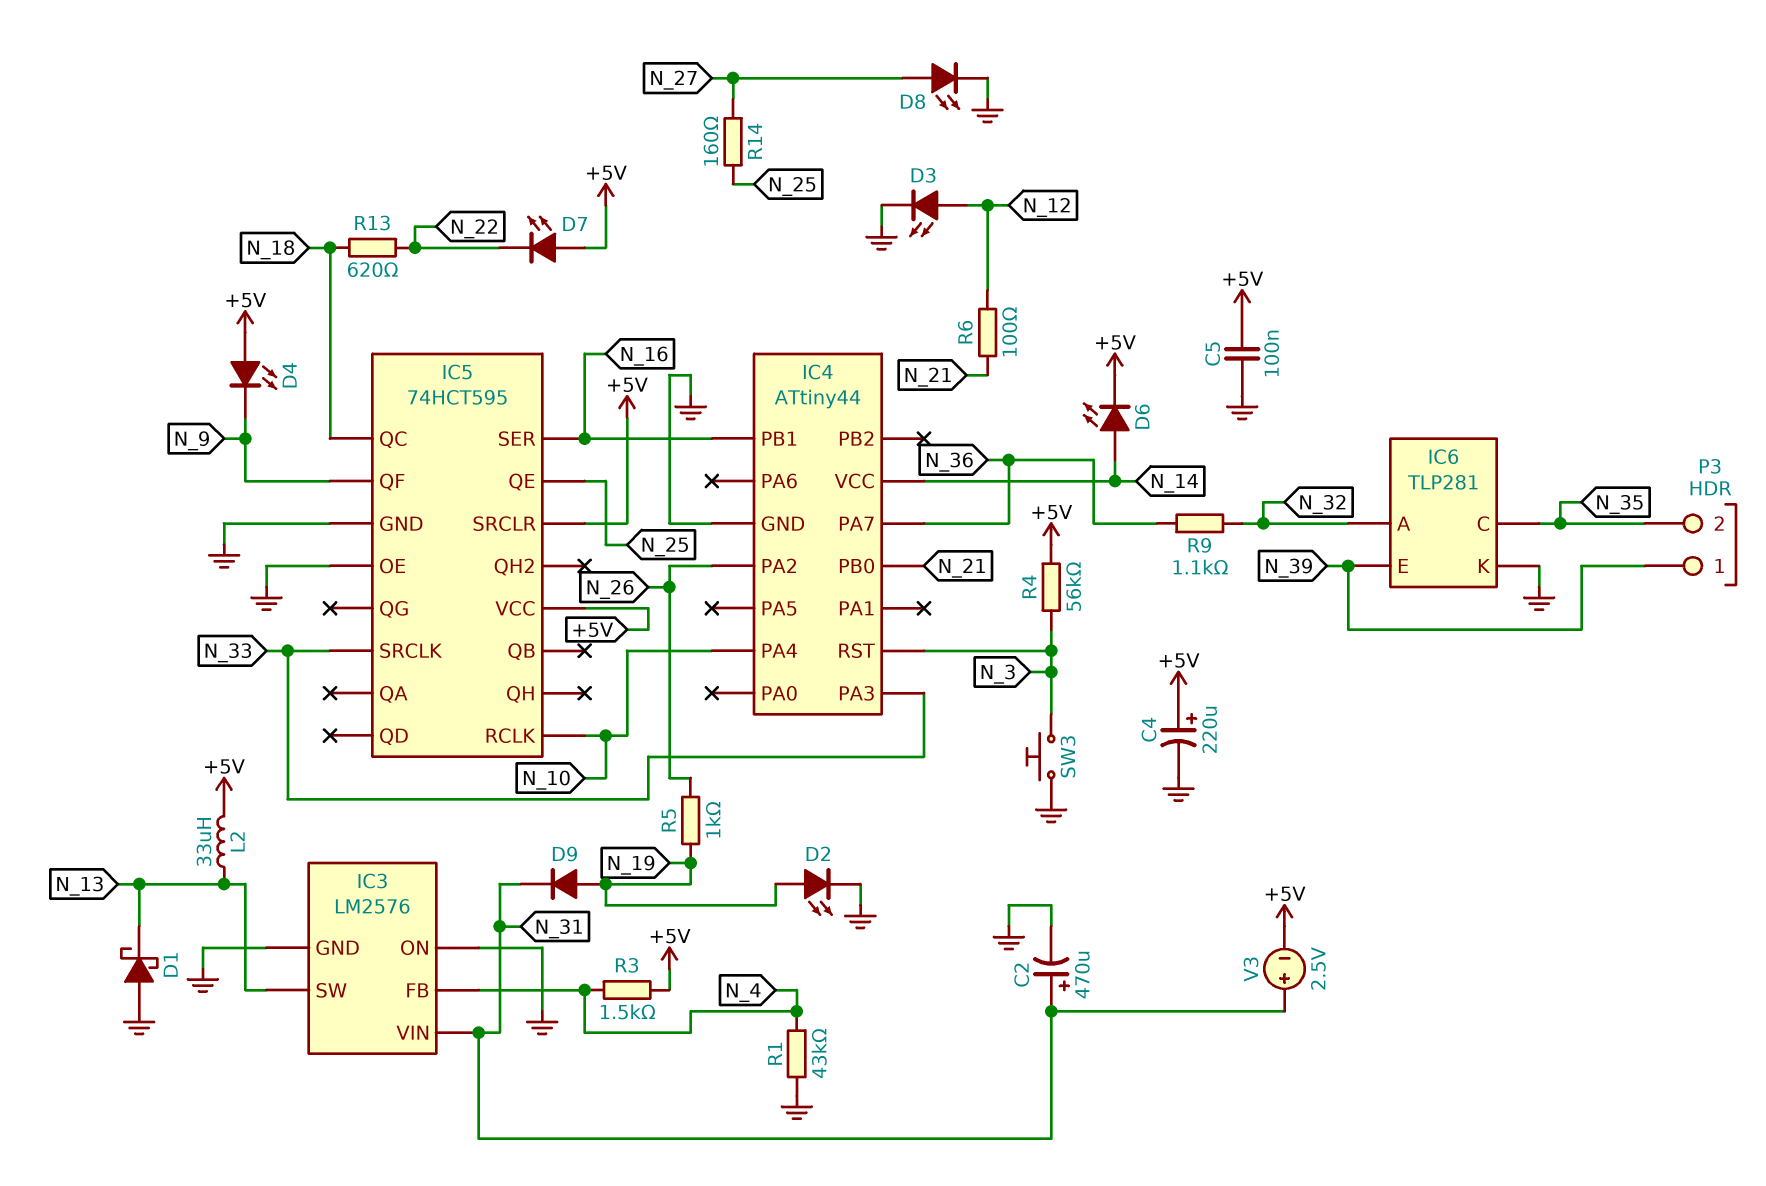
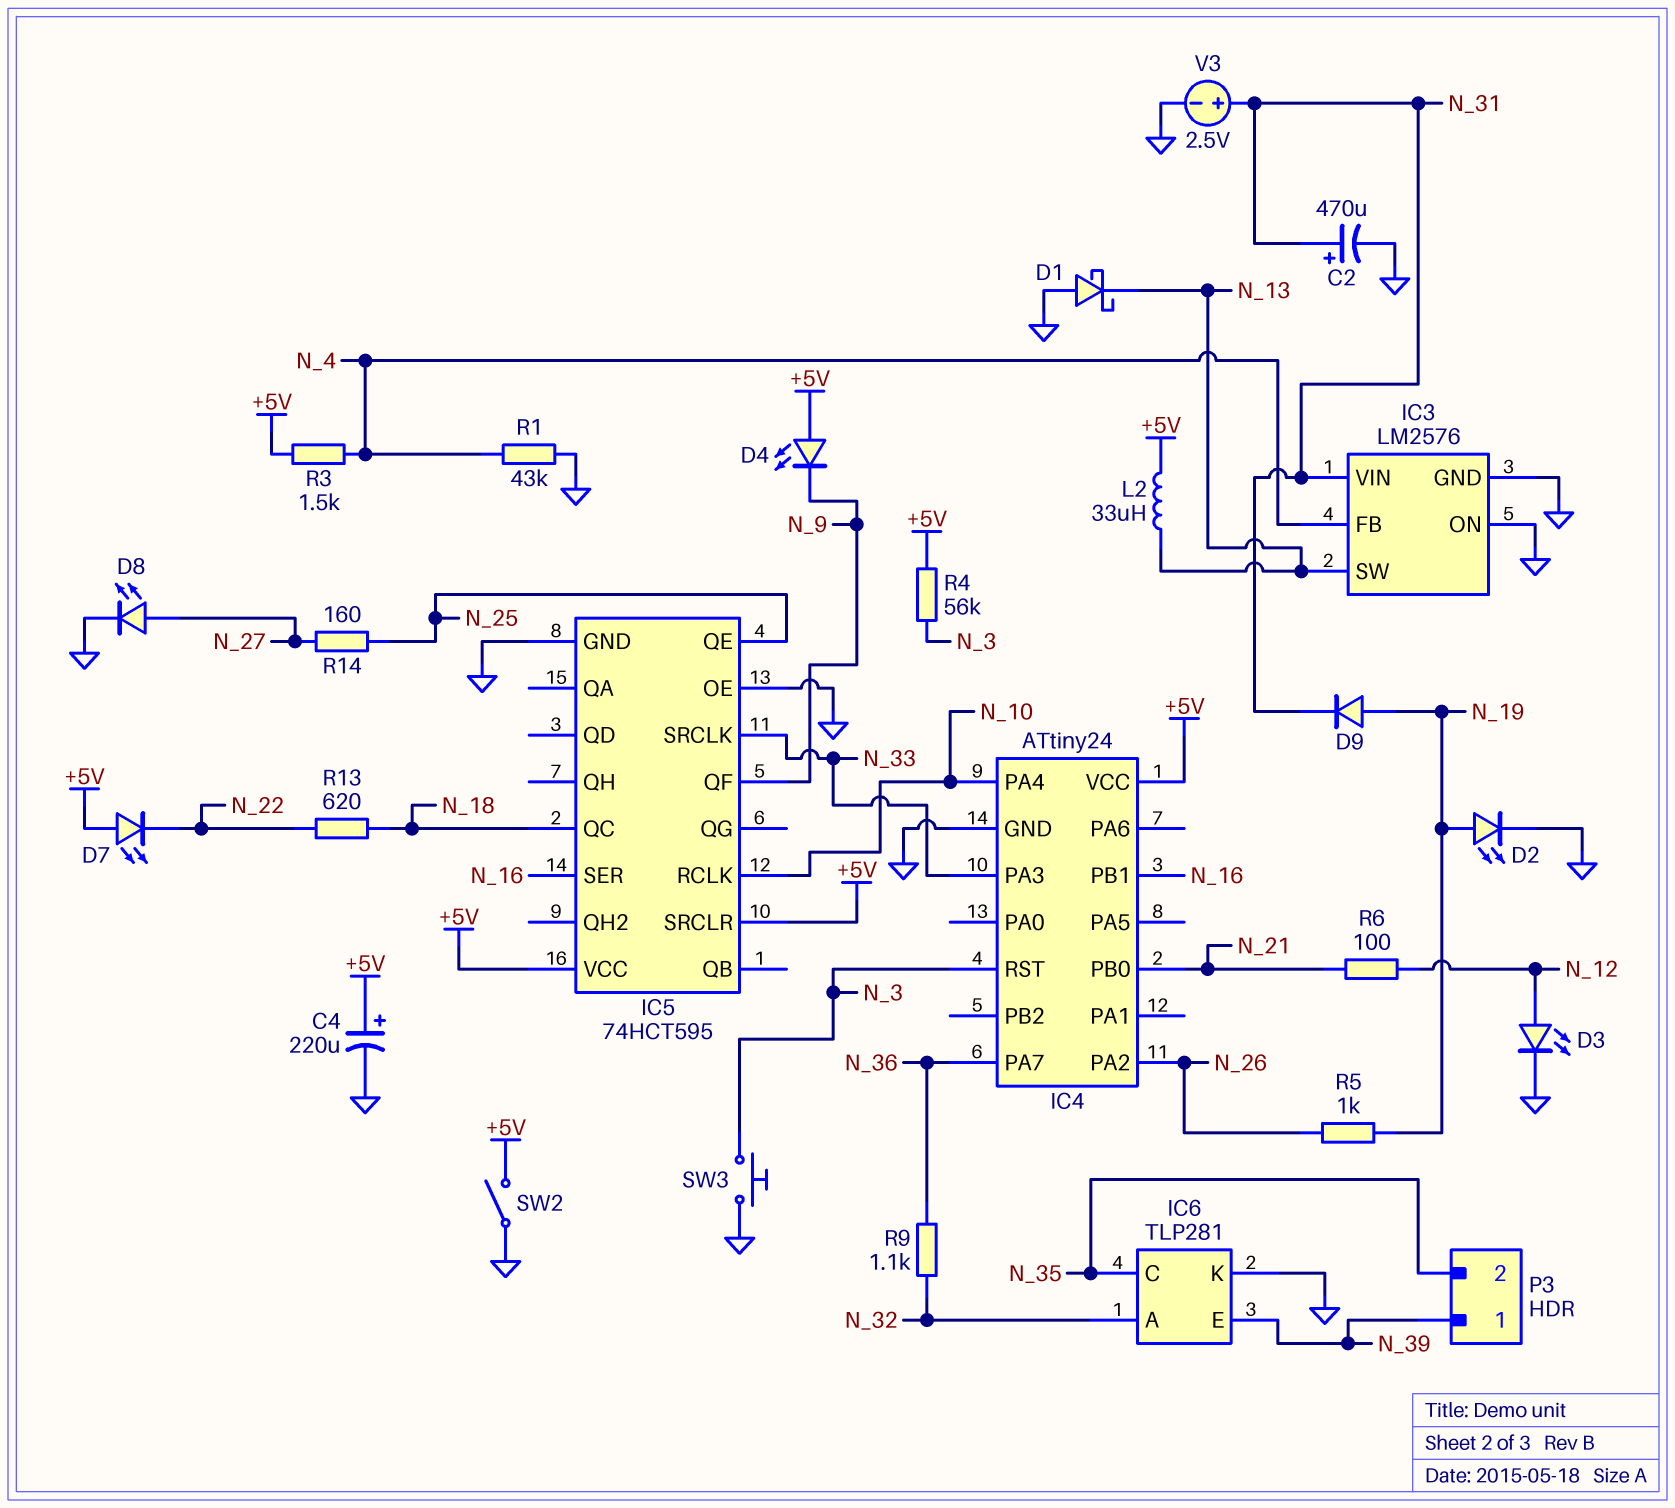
C5: 100nF (+5V, GND) -> none
D6: LED (A N_14, K +5V) -> none
IC4: ATtiny44 -> ATtiny24
IC4 pin VCC: N_14 -> +5V
SW2: none -> switch (+5V, GND)
V3: 2.5V (plus N_31, minus +5V) -> 2.5V (plus N_31, minus GND)

